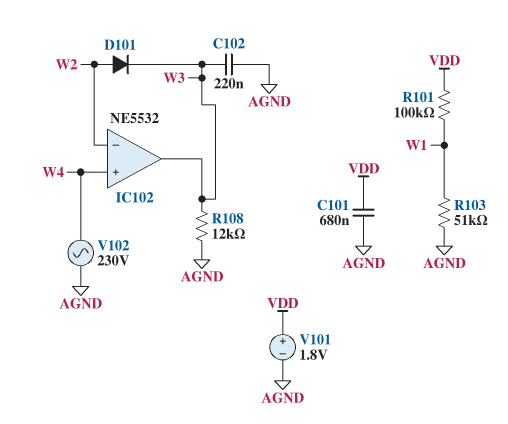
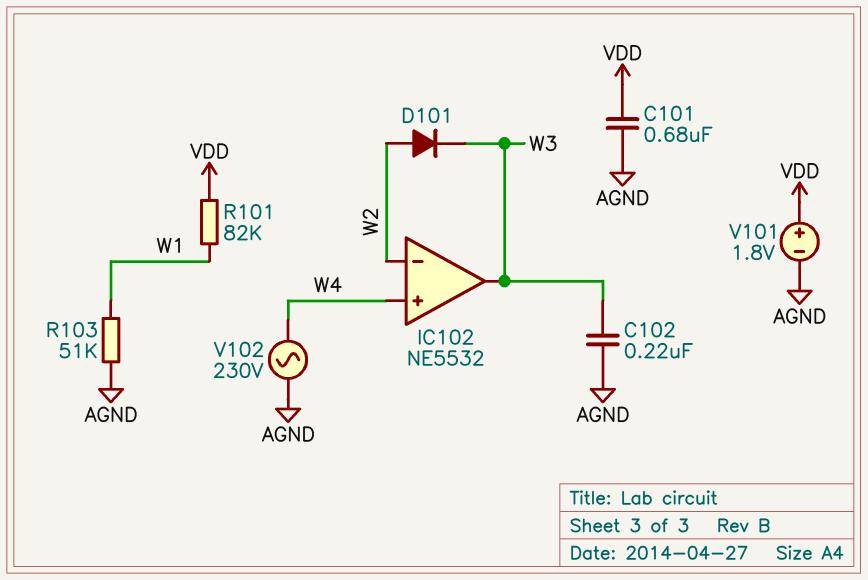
R101: 100k (VDD, W1) -> 82k (VDD, W1)
R108: 12k (AGND, W3) -> none

